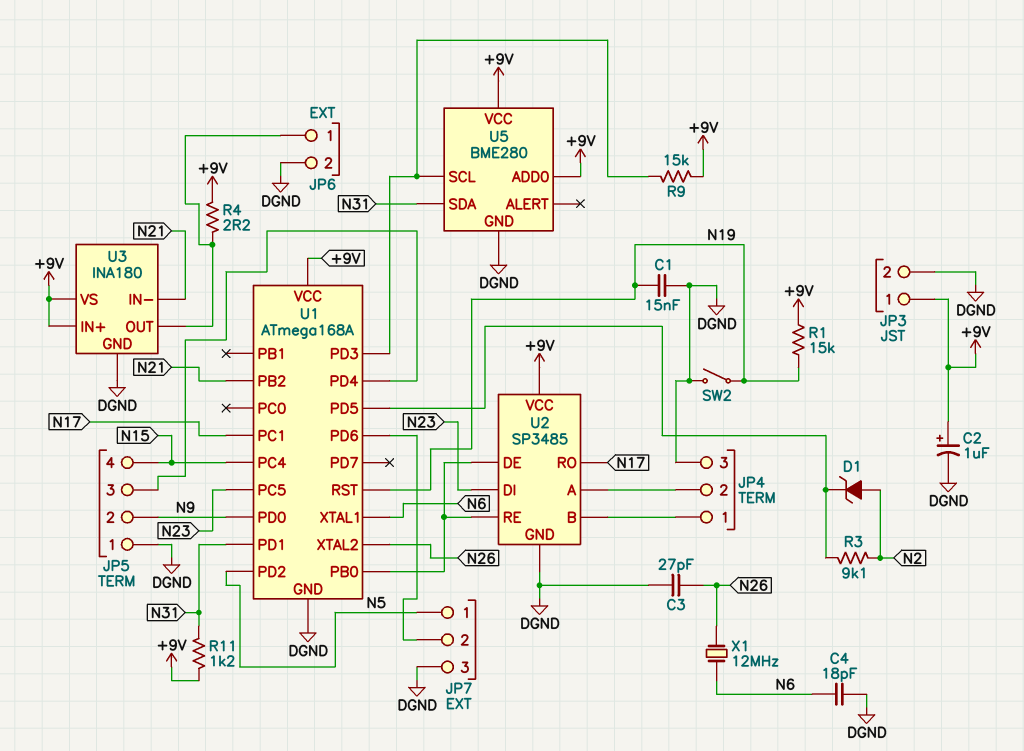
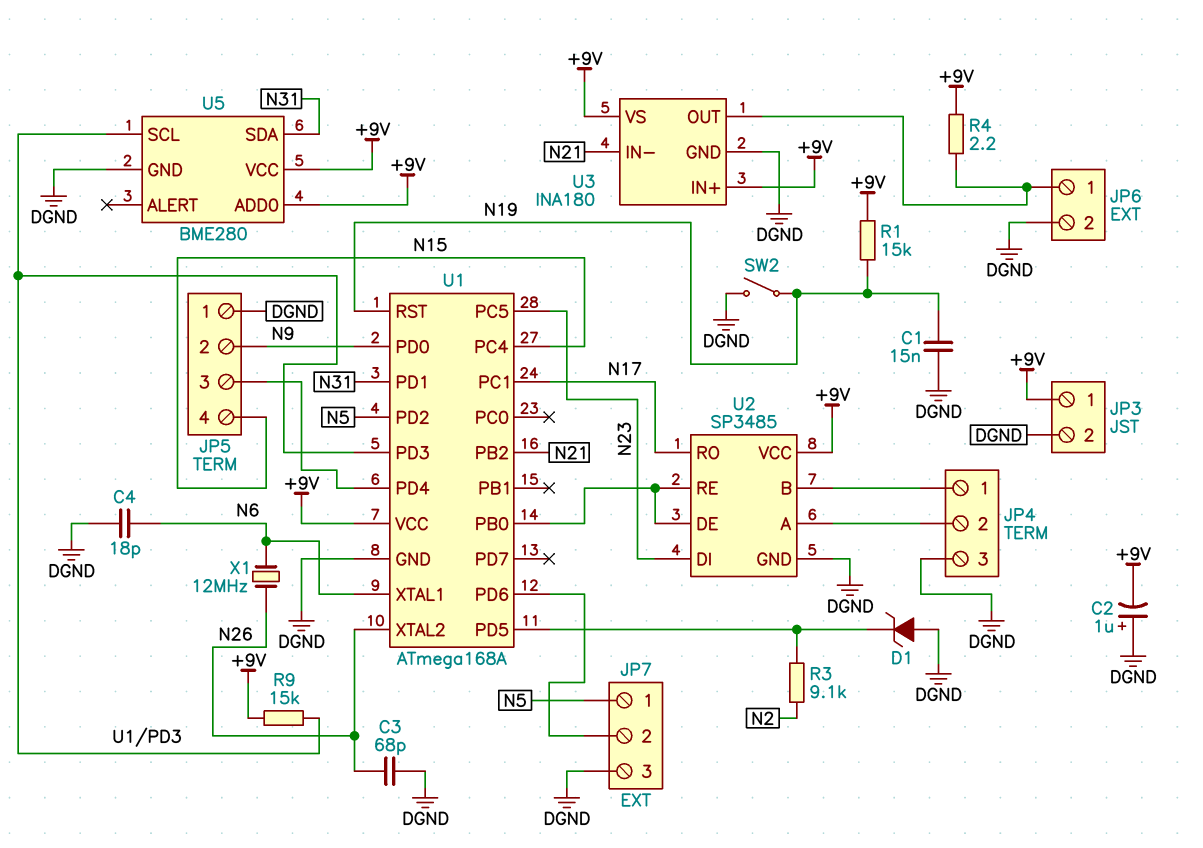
C2: 1uF (plus +9V, minus DGND) -> 1uF (plus DGND, minus +9V)
C3: 27pF (DGND, N26) -> 68pF (DGND, N26)
D1: zener (A N2, K U1/PD5) -> zener (A DGND, K U1/PD5)
R11: 1.2k (+9V, N31) -> none

